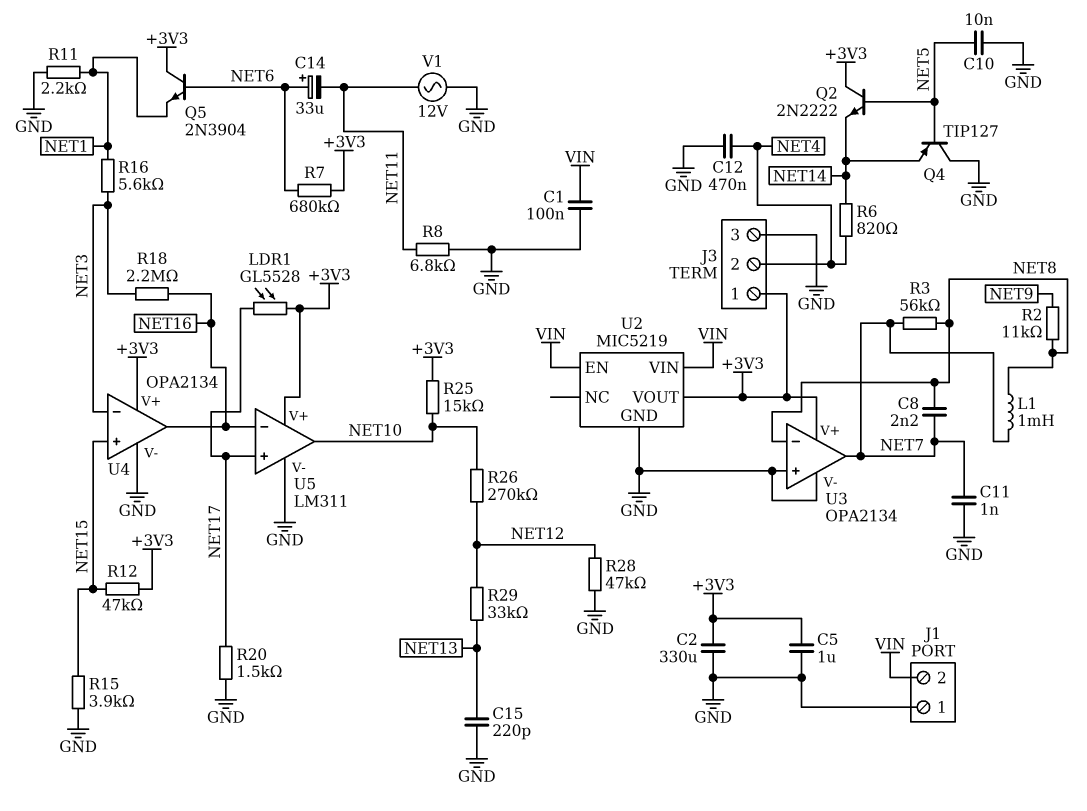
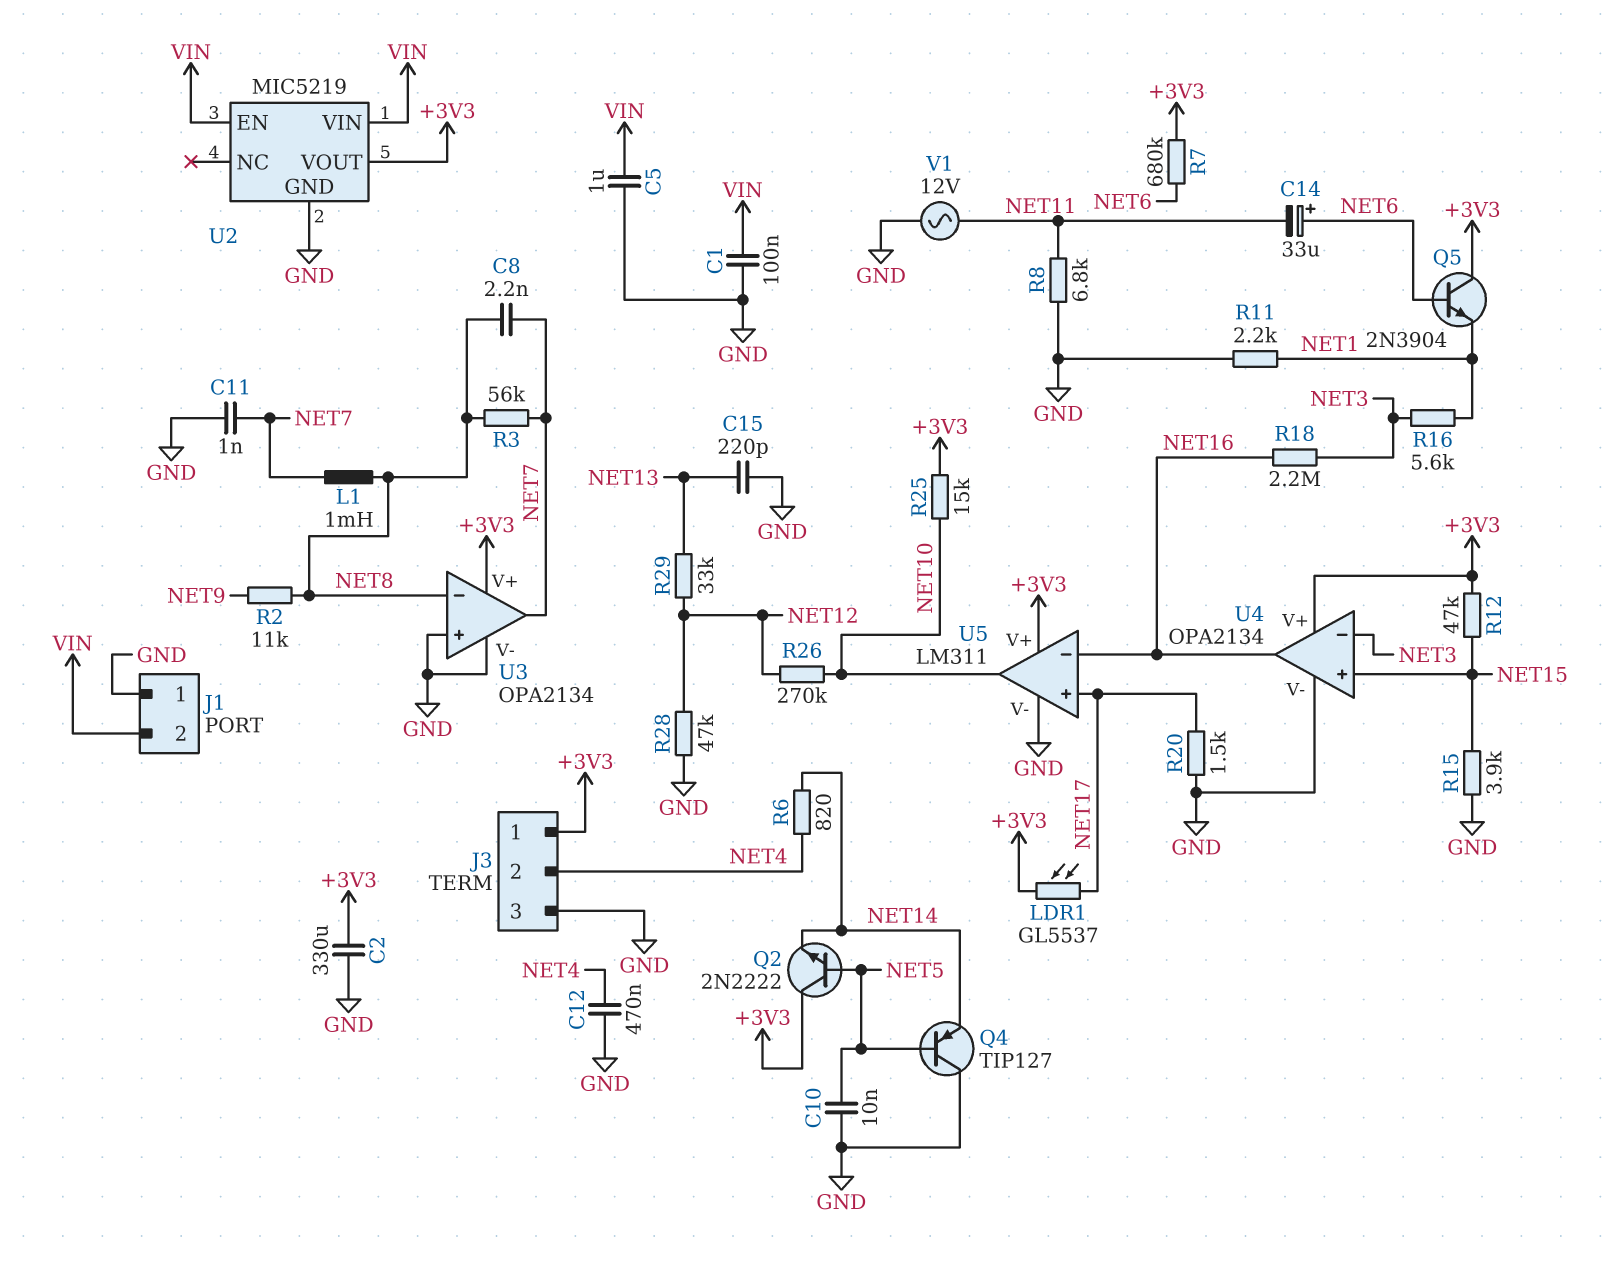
C5: 1uF (+3V3, GND) -> 1uF (GND, VIN)
LDR1: GL5528 (+3V3, NET17) -> GL5537 (+3V3, NET17)

